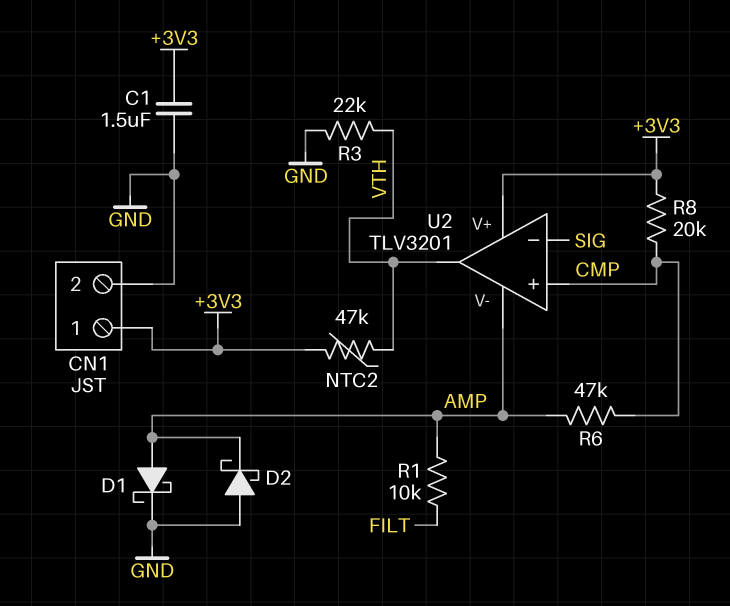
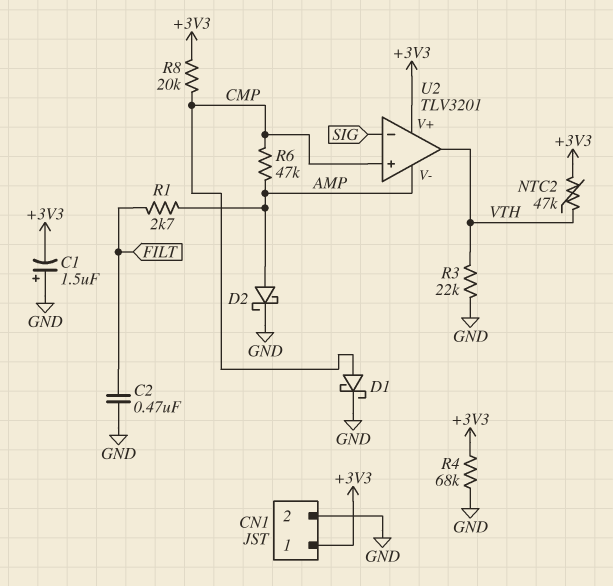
C1: 1.5uF (+3V3, GND) -> 1.5uF (plus GND, minus +3V3)
C2: none -> 470nF (FILT, GND)
D1: schottky (A AMP, K GND) -> schottky (A CMP, K GND)
D2: schottky (A GND, K AMP) -> schottky (A AMP, K GND)
R1: 10k (AMP, FILT) -> 2.7k (AMP, FILT)
R4: none -> 68k (+3V3, GND)

